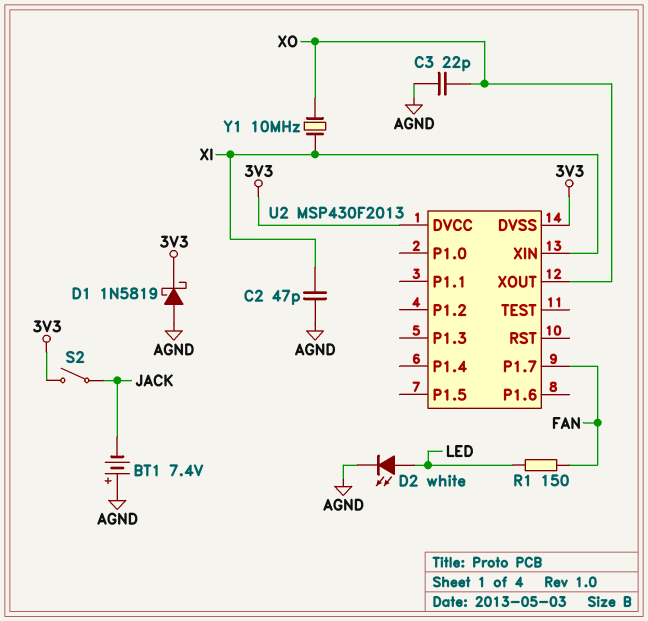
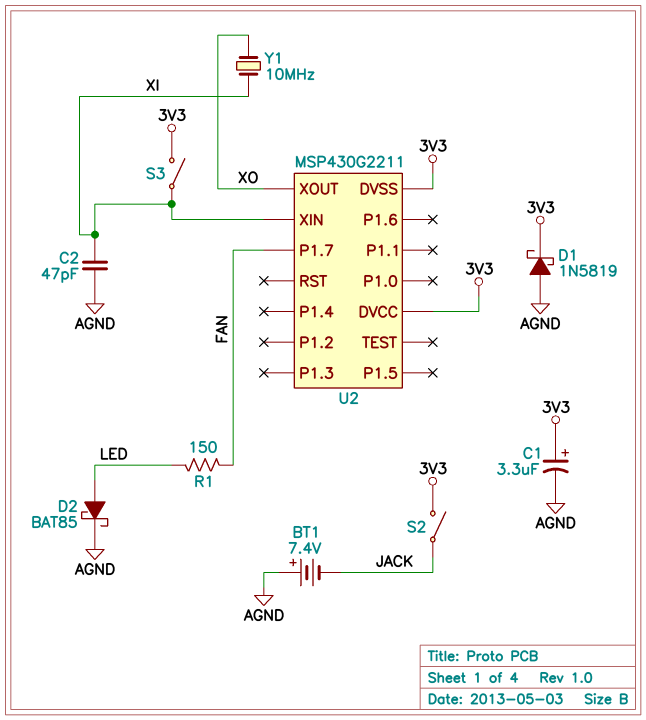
C1: none -> 3.3uF (plus 3V3, minus AGND)
C3: 22pF (AGND, XO) -> none
D2: LED white (A LED, K AGND) -> schottky BAT85 (A LED, K AGND)
S3: none -> switch (3V3, XI)
U2: MSP430F2013 -> MSP430G2211

